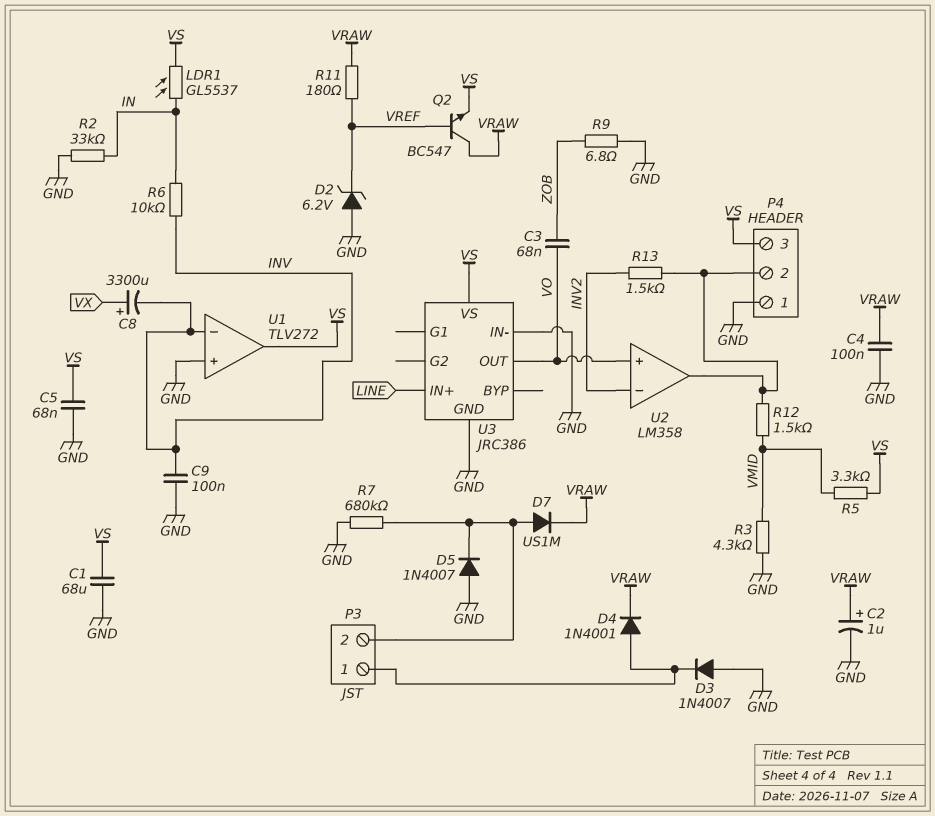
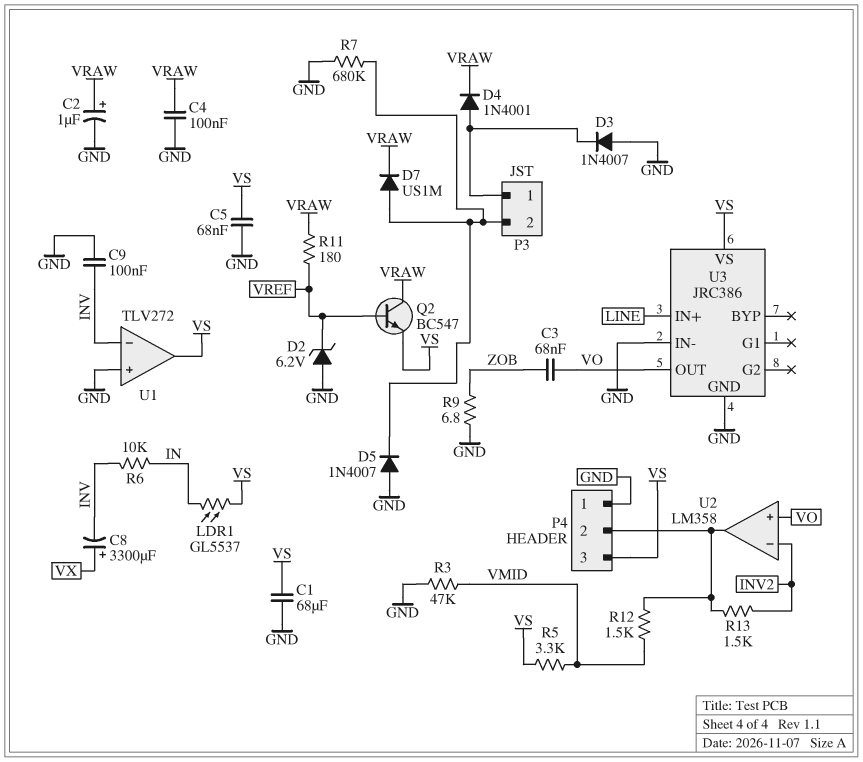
R2: 33k (GND, IN) -> none
R3: 4.3k (GND, VMID) -> 47k (GND, VMID)

